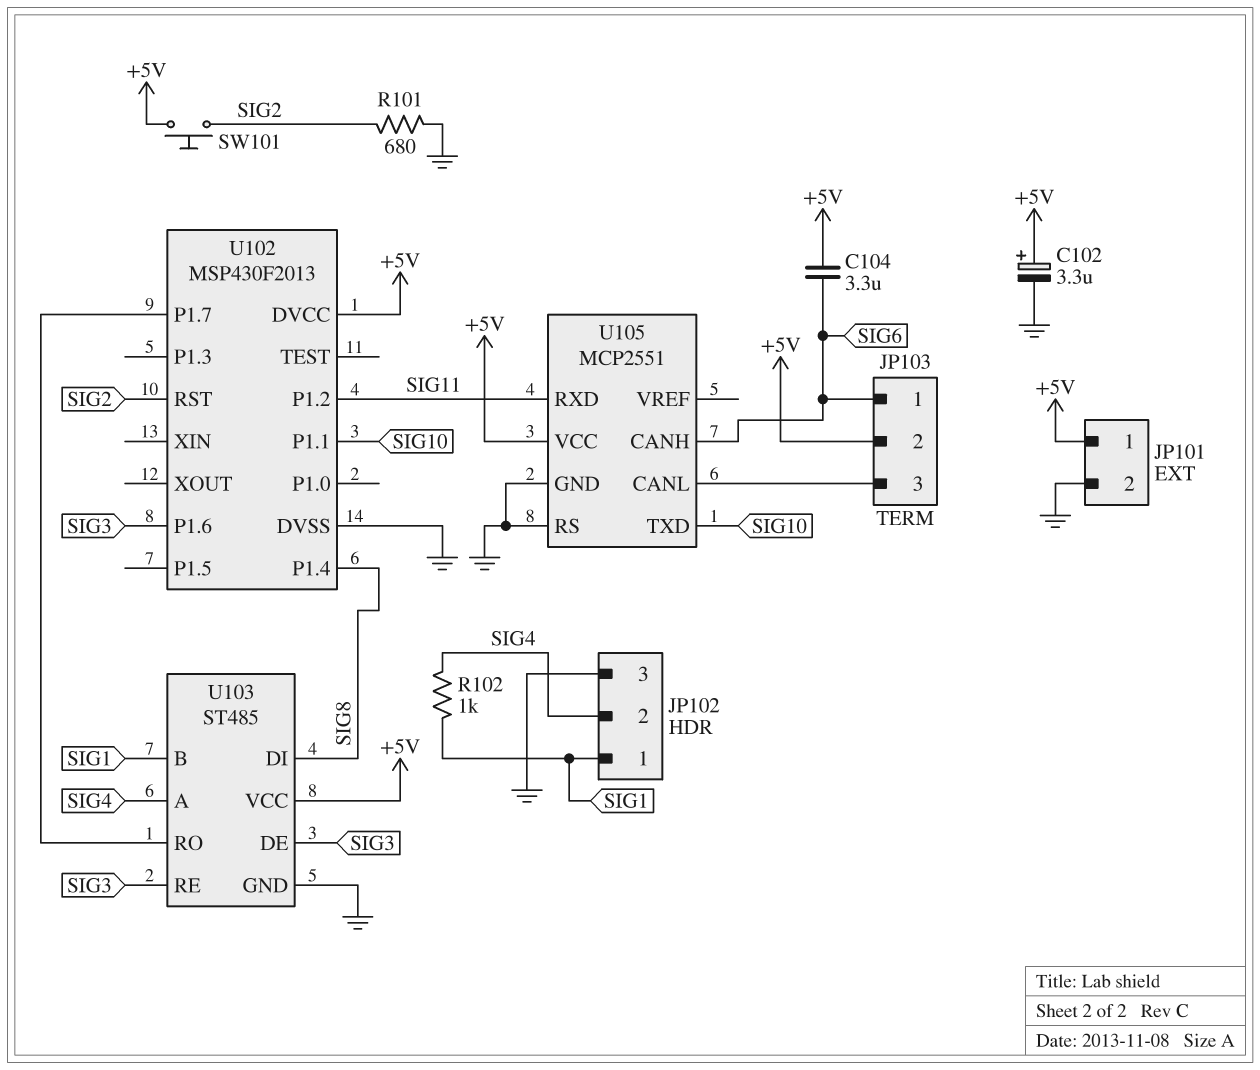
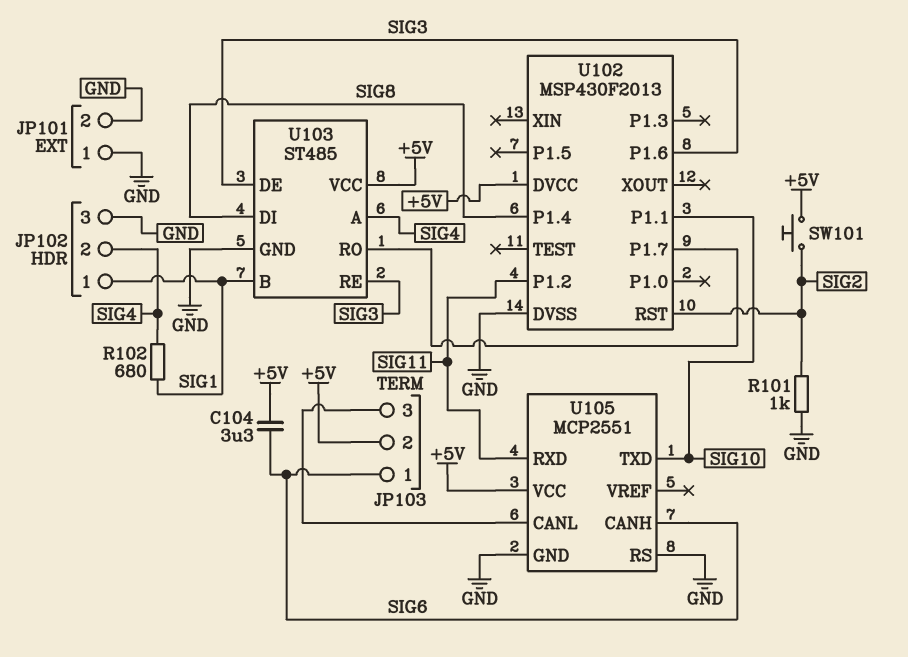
C102: 3.3uF (plus +5V, minus GND) -> none
JP101 pin 1: +5V -> GND
R101: 680 (GND, SIG2) -> 1k (GND, SIG2)
R102: 1k (SIG1, SIG4) -> 680 (SIG1, SIG4)

